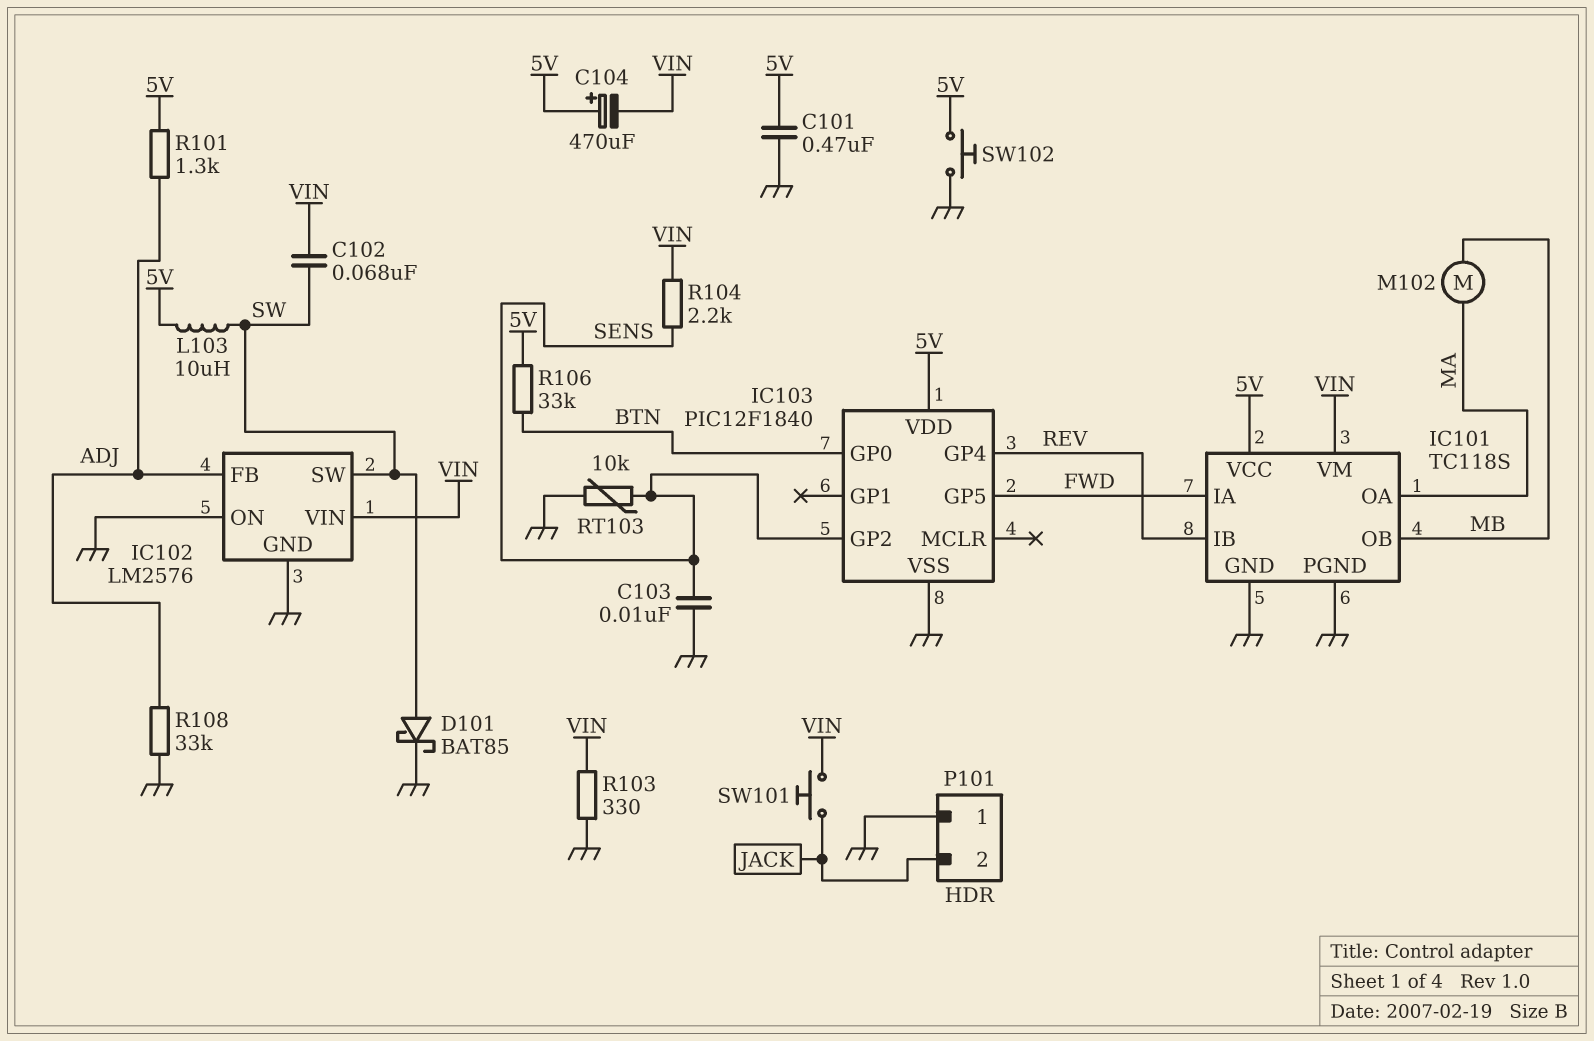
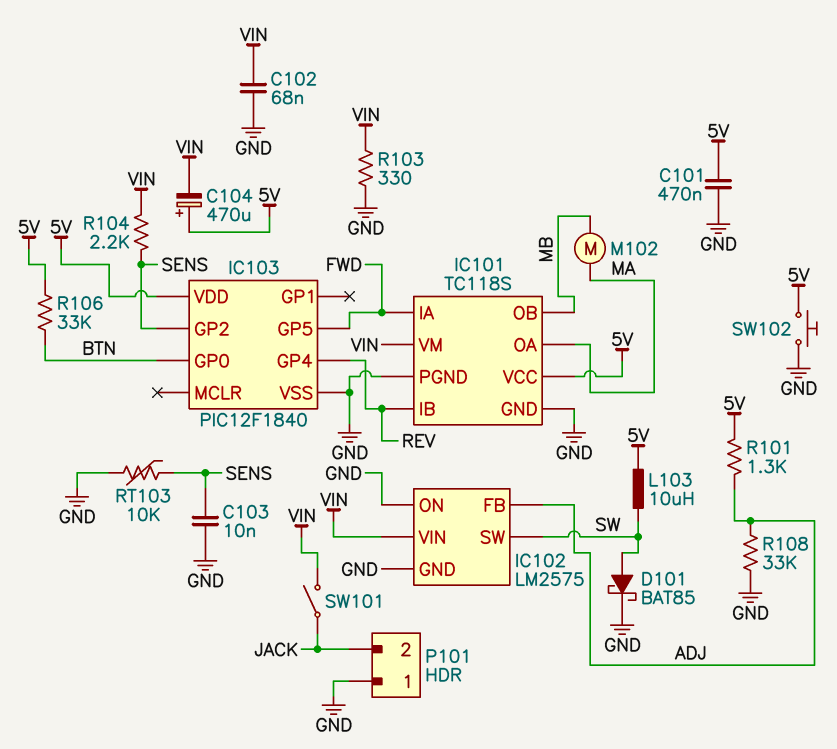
C102: 68nF (SW, VIN) -> 68nF (GND, VIN)
IC102: LM2576 -> LM2575
SW101: button (JACK, VIN) -> switch (JACK, VIN)

